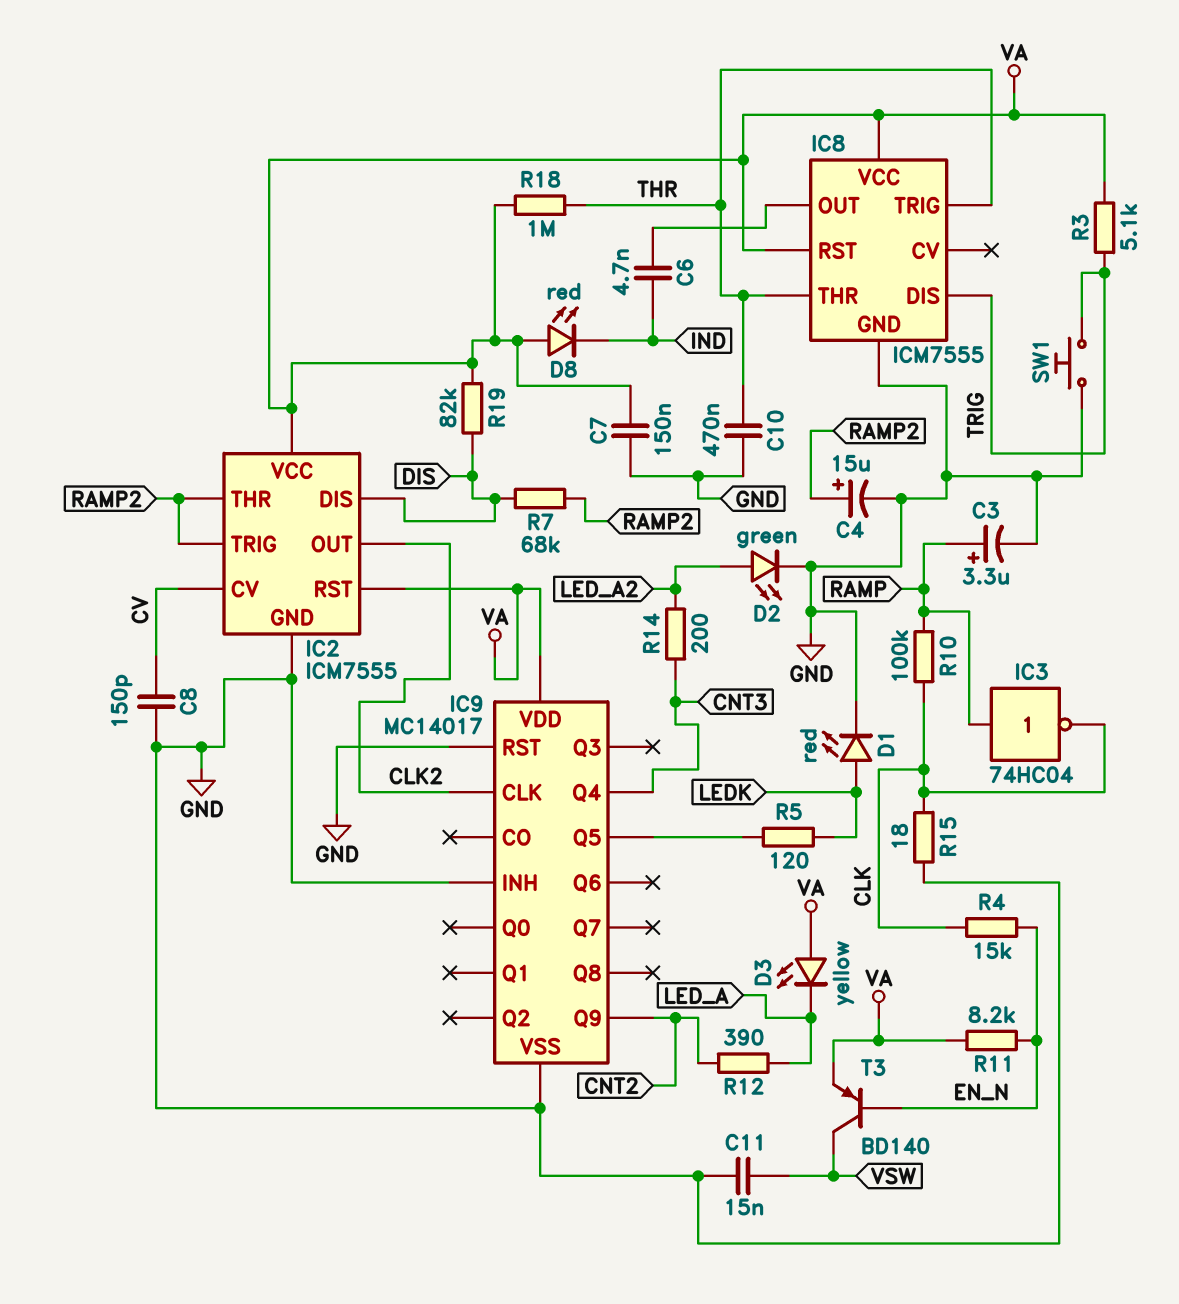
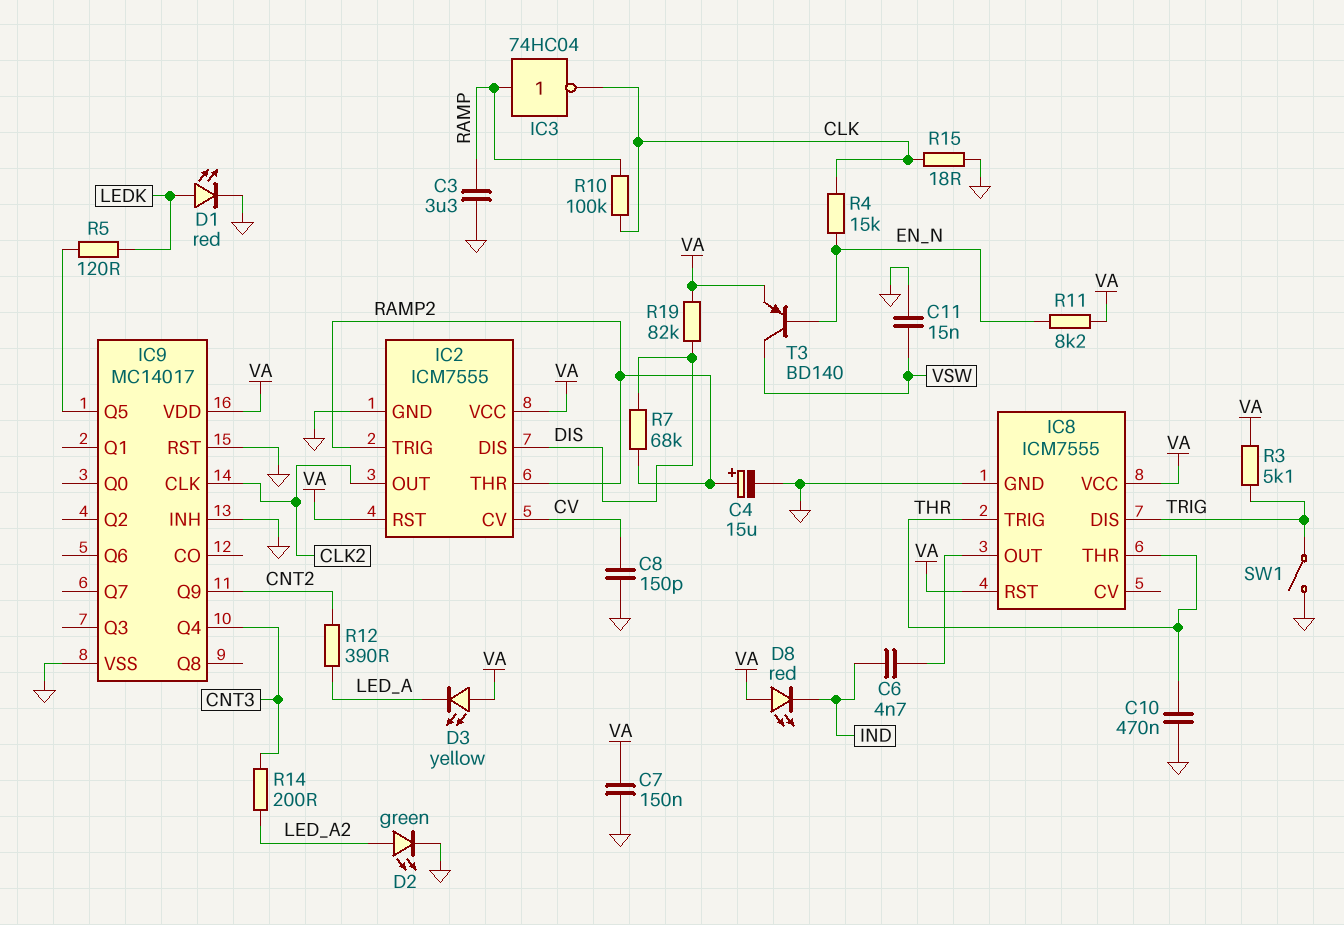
C3: 3.3uF (plus RAMP, minus GND) -> 3.3uF (GND, RAMP)
R18: 1M (THR, VA) -> none
SW1: button (GND, TRIG) -> switch (GND, TRIG)

